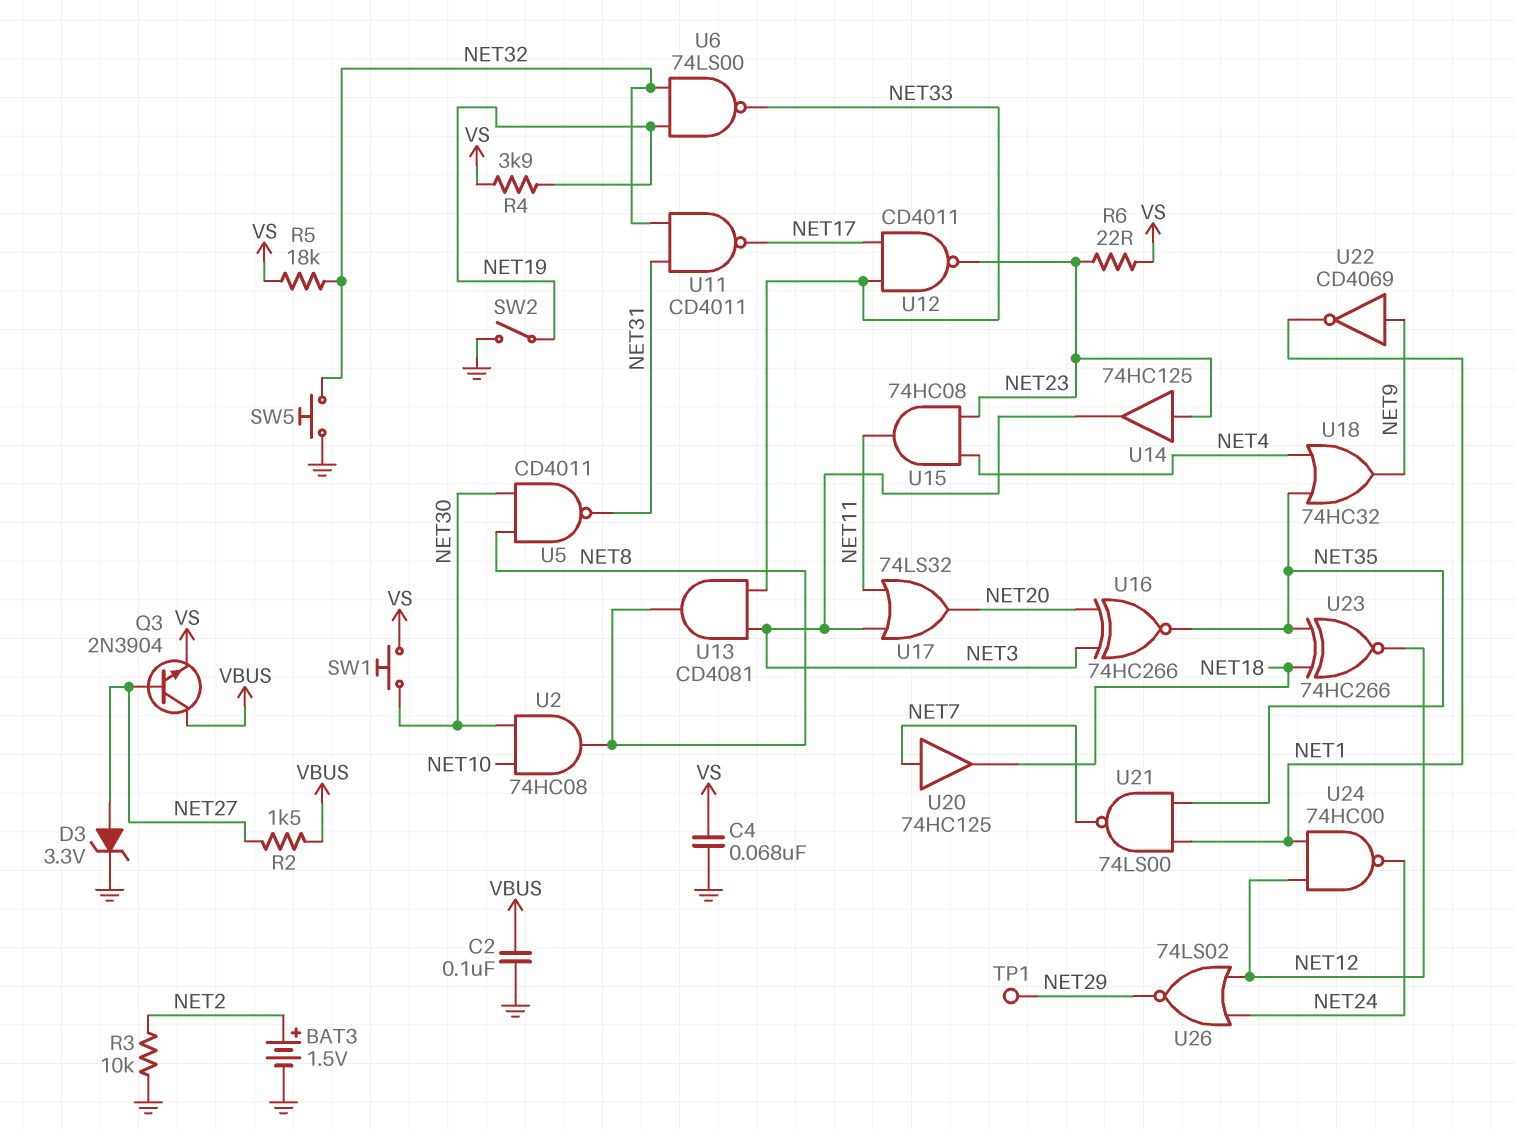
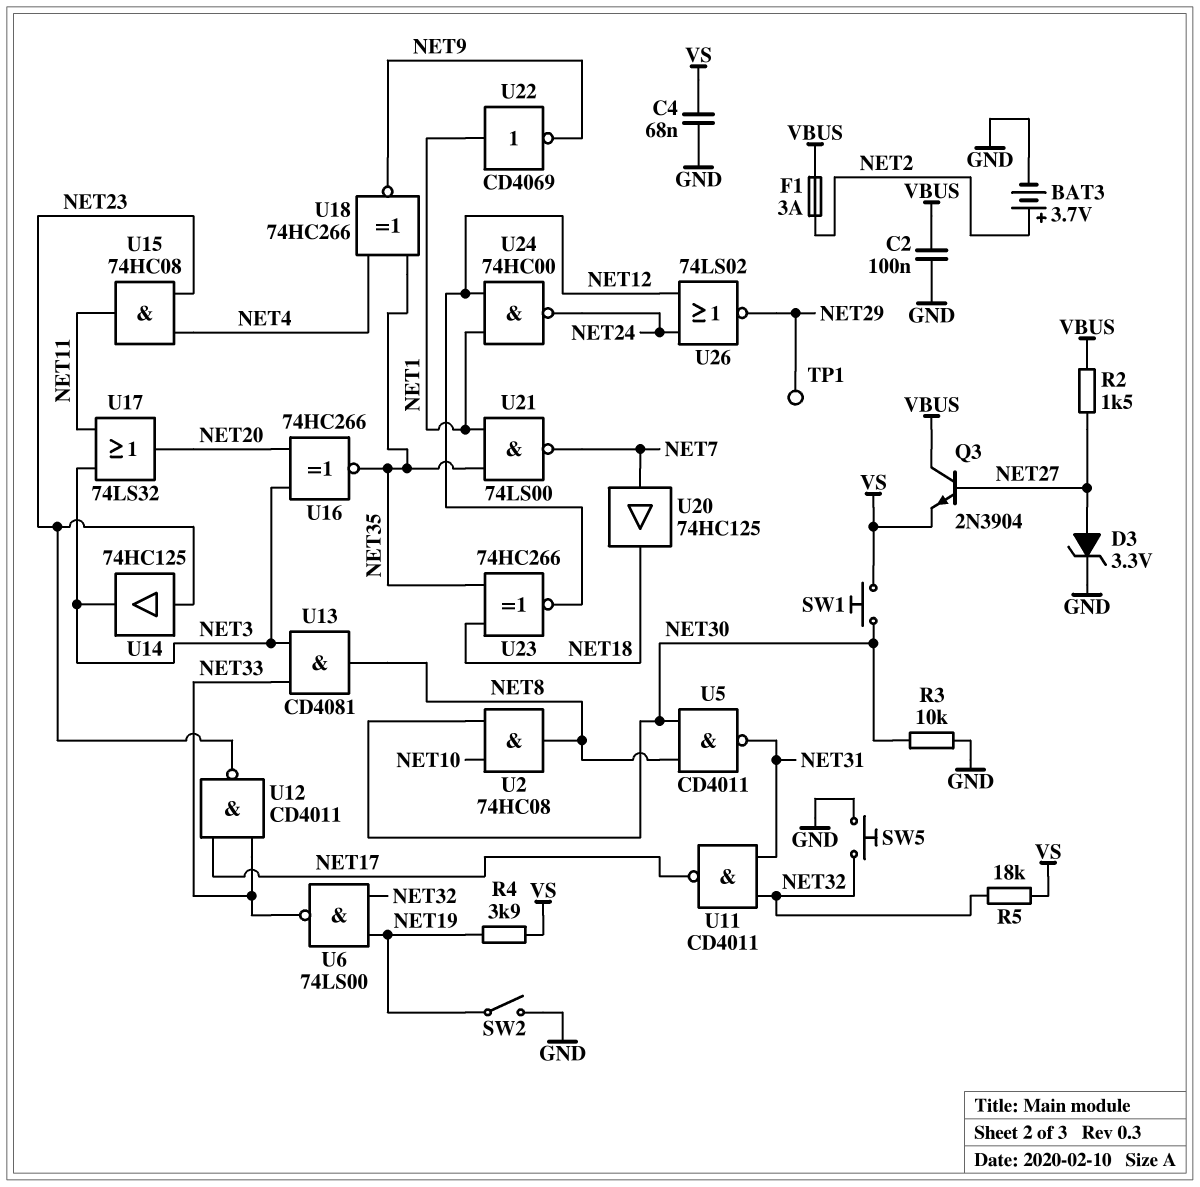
BAT3: 1.5V (plus NET2, minus GND) -> 3.7V (plus NET2, minus GND)
F1: none -> 3A (NET2, VBUS)
R3: 10k (GND, NET2) -> 10k (GND, NET30)
R6: 22 (NET23, VS) -> none
U18: OR 74HC32 (in NET4, in NET35, out NET9) -> XNOR 74HC266 (in NET4, in NET35, out NET9)
U22: NOT CD4069 (in NET9, out NET1) -> NOT CD4069 (in NET1, out NET9)

